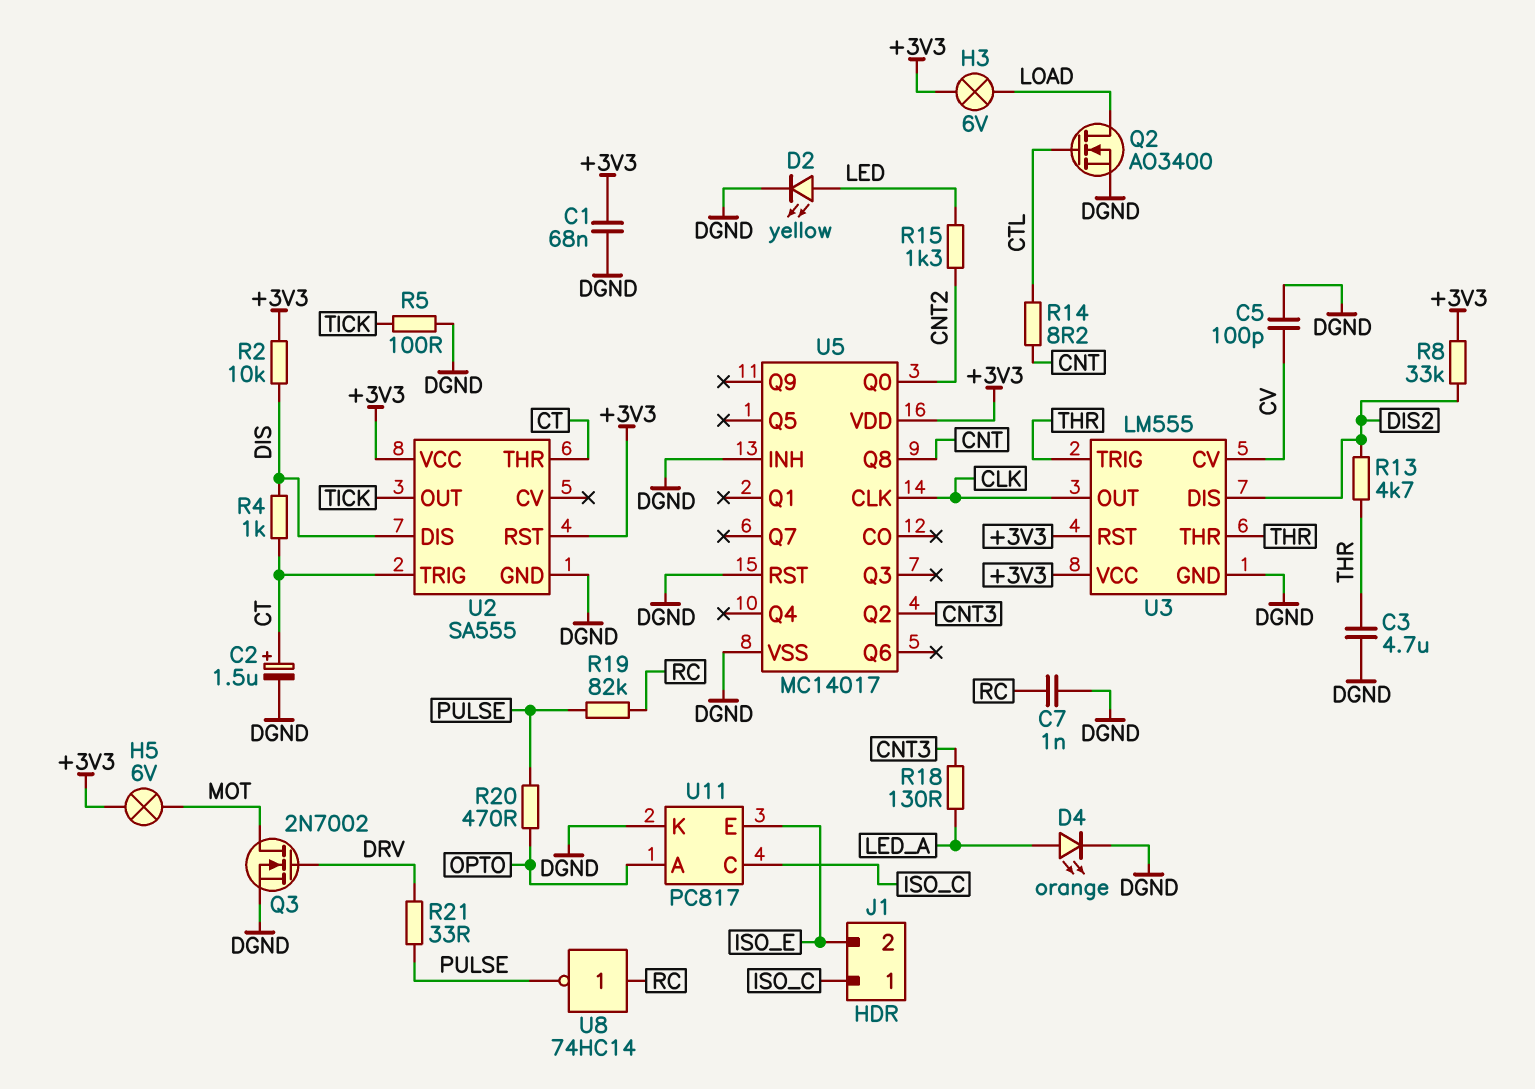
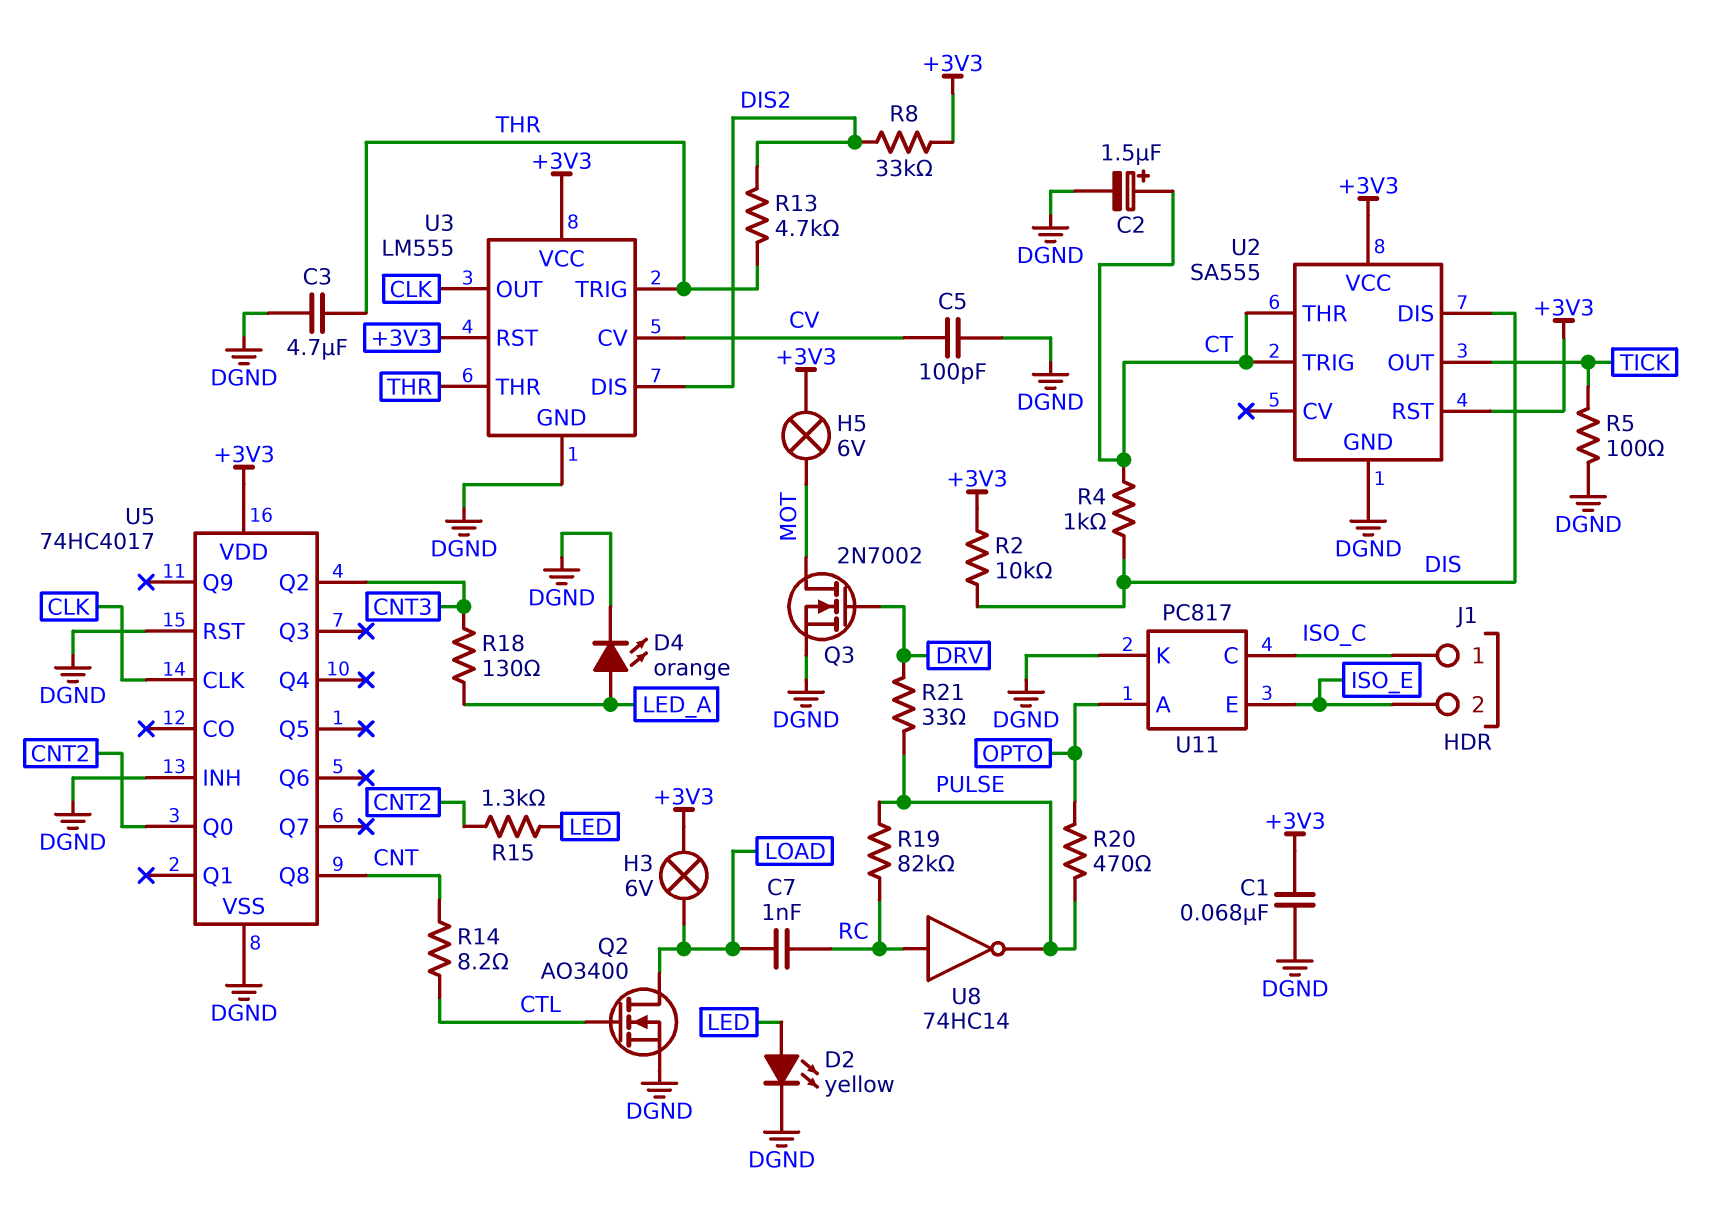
C7: 1nF (DGND, RC) -> 1nF (LOAD, RC)
U5: MC14017 -> 74HC4017

